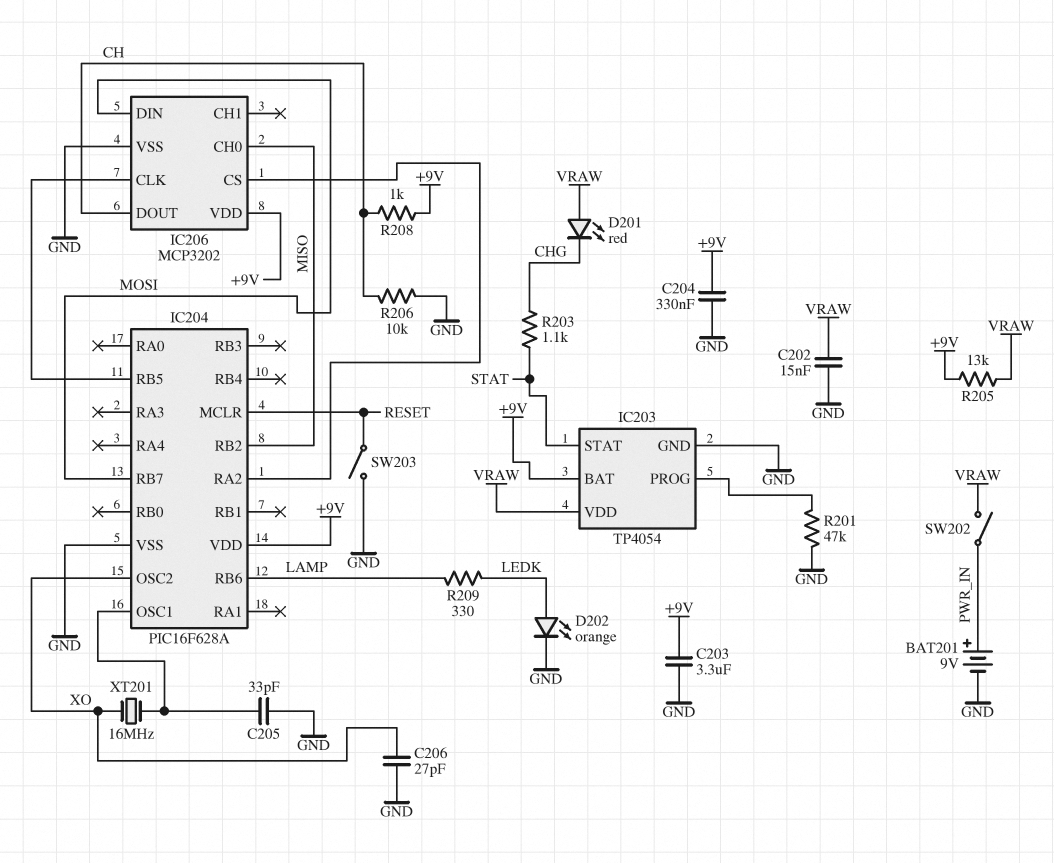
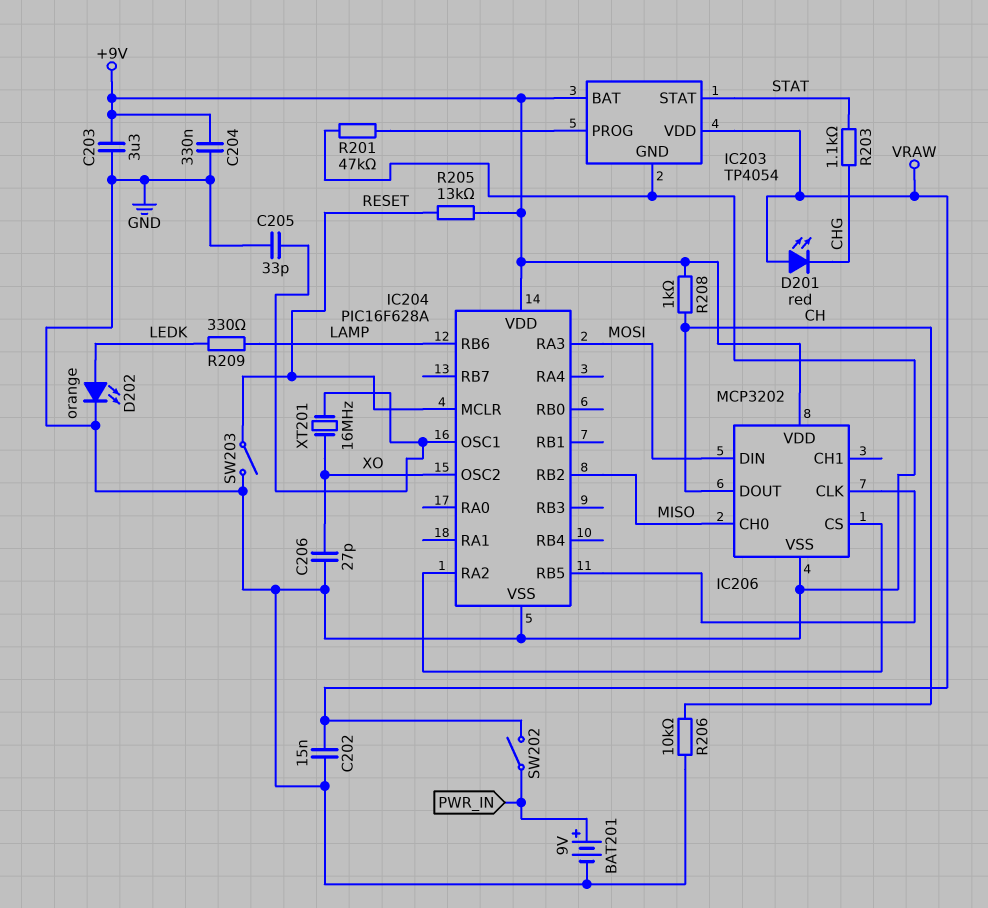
IC204 pin RA3: none -> MOSI
IC204 pin RB7: MOSI -> none
R205: 13k (+9V, VRAW) -> 13k (+9V, RESET)

